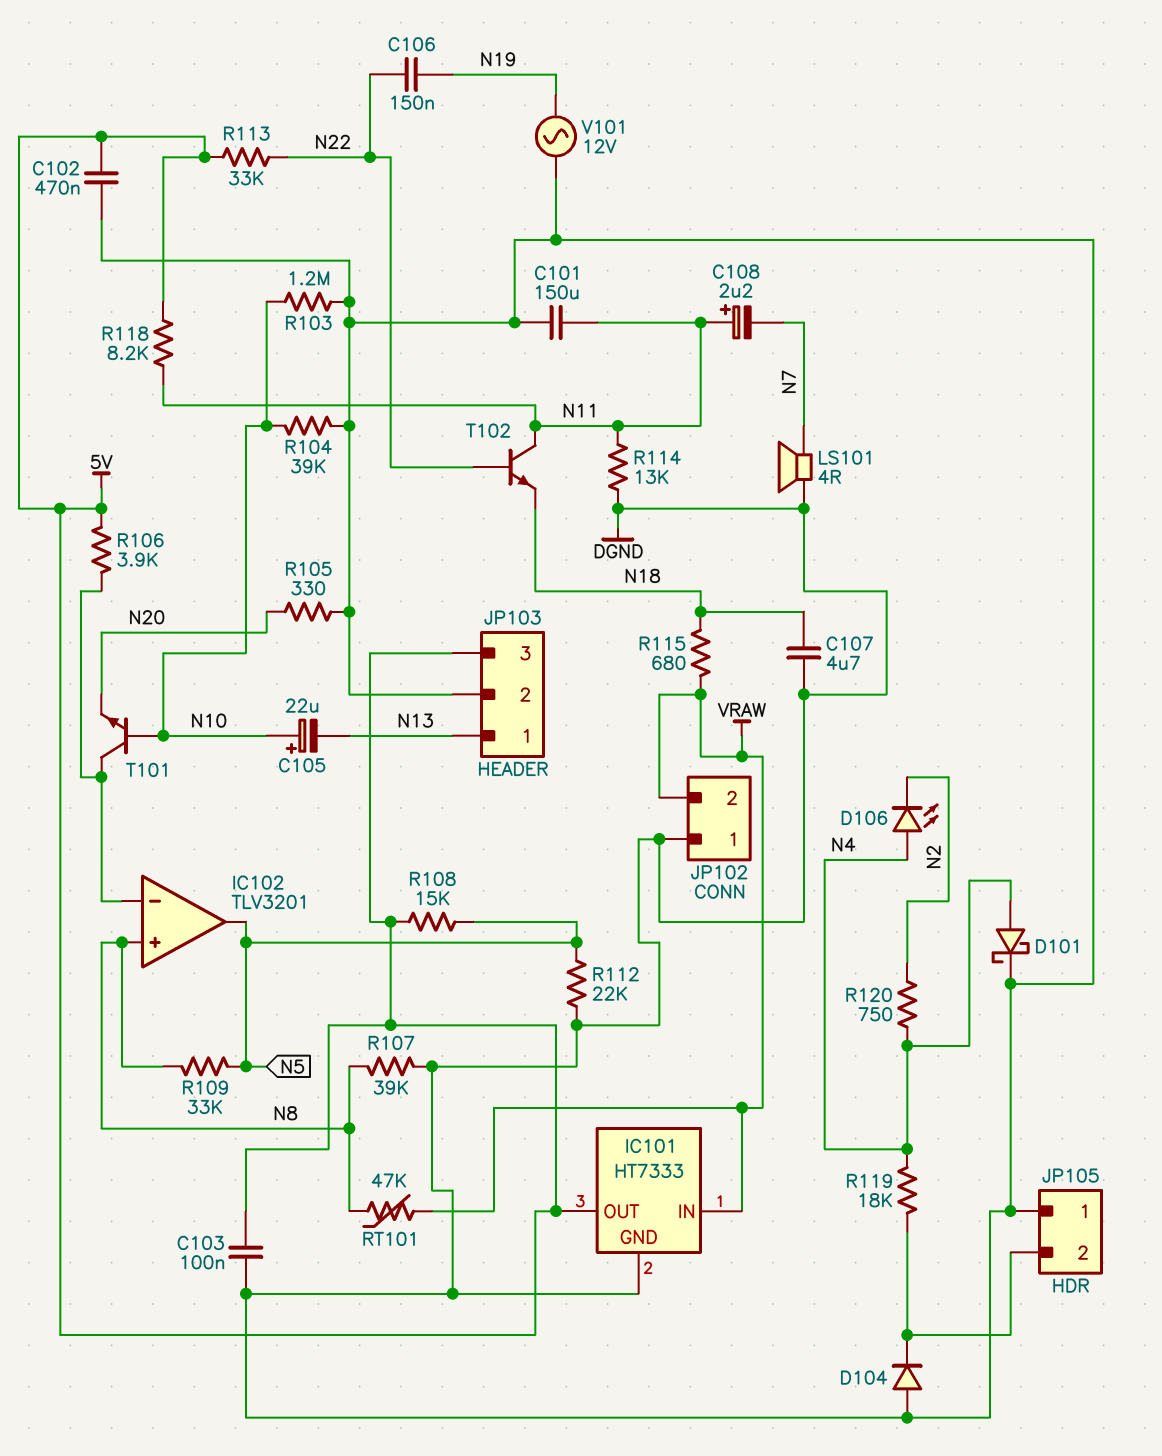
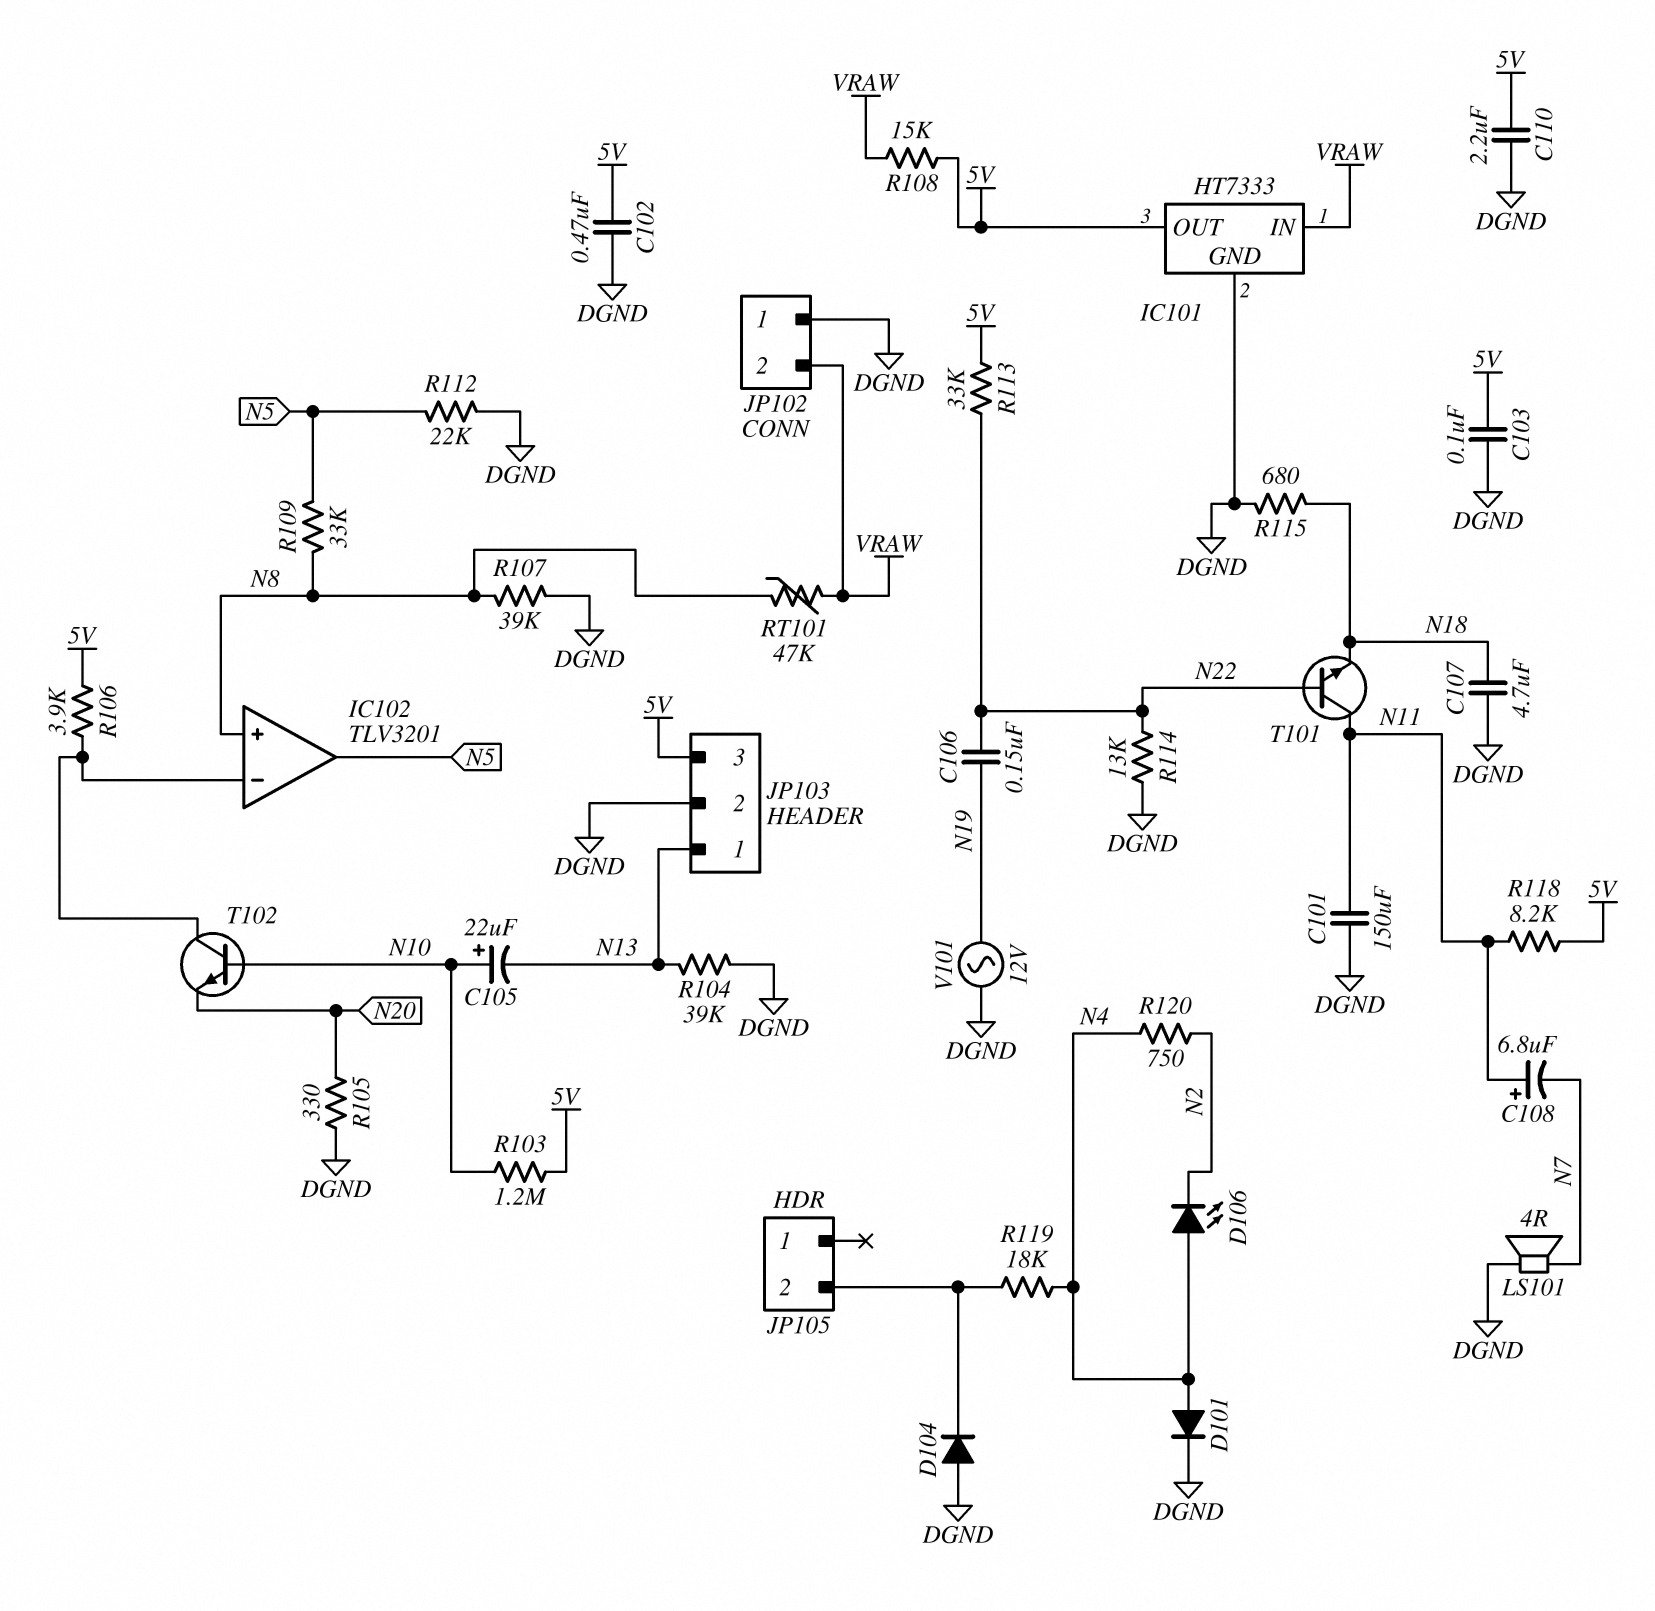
C108: 2.2uF (plus N11, minus N7) -> 6.8uF (plus N11, minus N7)
C110: none -> 2.2uF (5V, DGND)
D101: schottky (A N4, K DGND) -> diode (A N4, K DGND)
JP105 pin 1: DGND -> none
R103: 1.2M (DGND, N10) -> 1.2M (5V, N10)
R104: 39k (DGND, N10) -> 39k (DGND, N13)
R108: 15k (5V, N5) -> 15k (5V, VRAW)
R114: 13k (DGND, N11) -> 13k (DGND, N22)
R115: 680 (N18, VRAW) -> 680 (DGND, N18)
T101: NPN (B N10, C IC102/in-, E N20) -> NPN (B N22, C N11, E N18)
T102: NPN (B N22, C N11, E N18) -> NPN (B N10, C IC102/in-, E N20)

